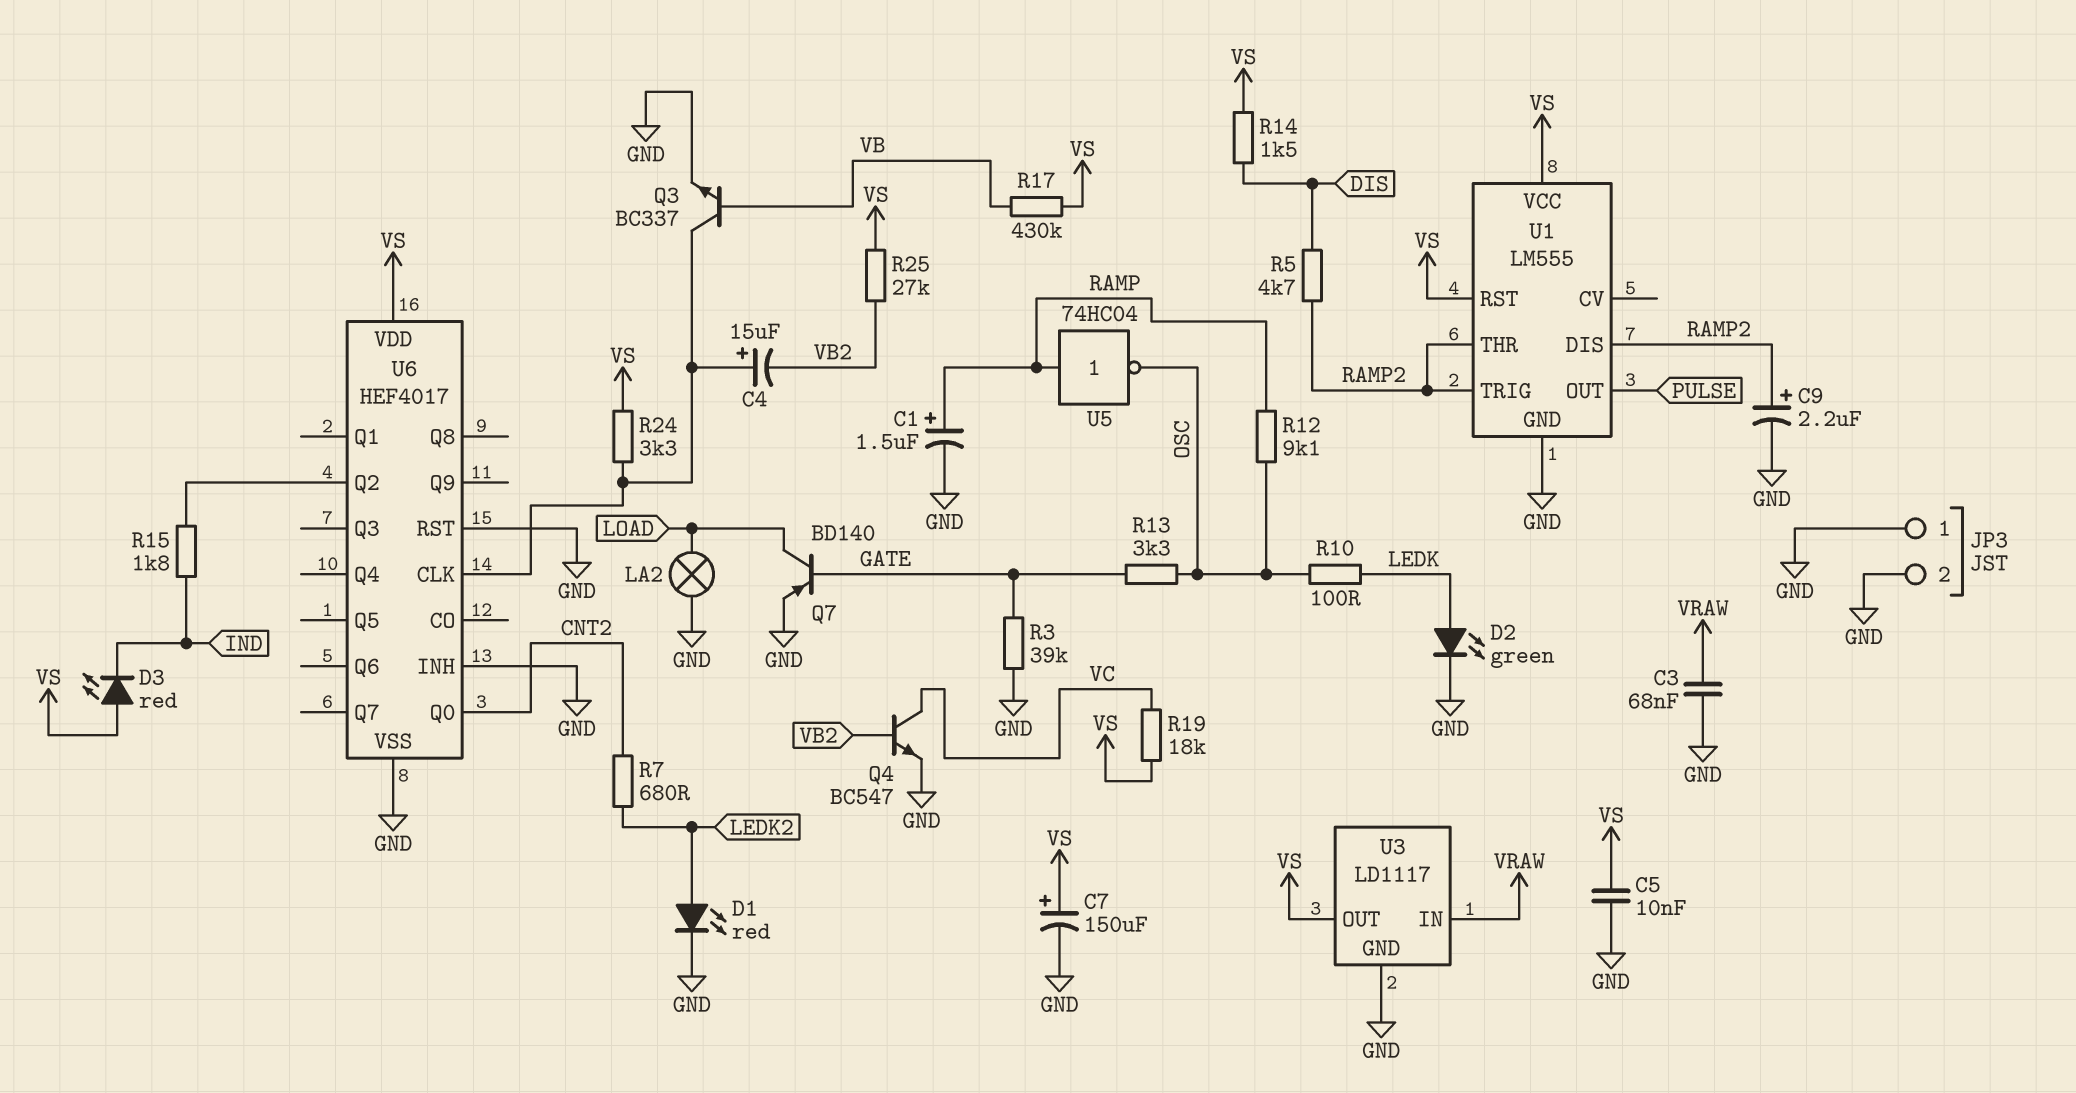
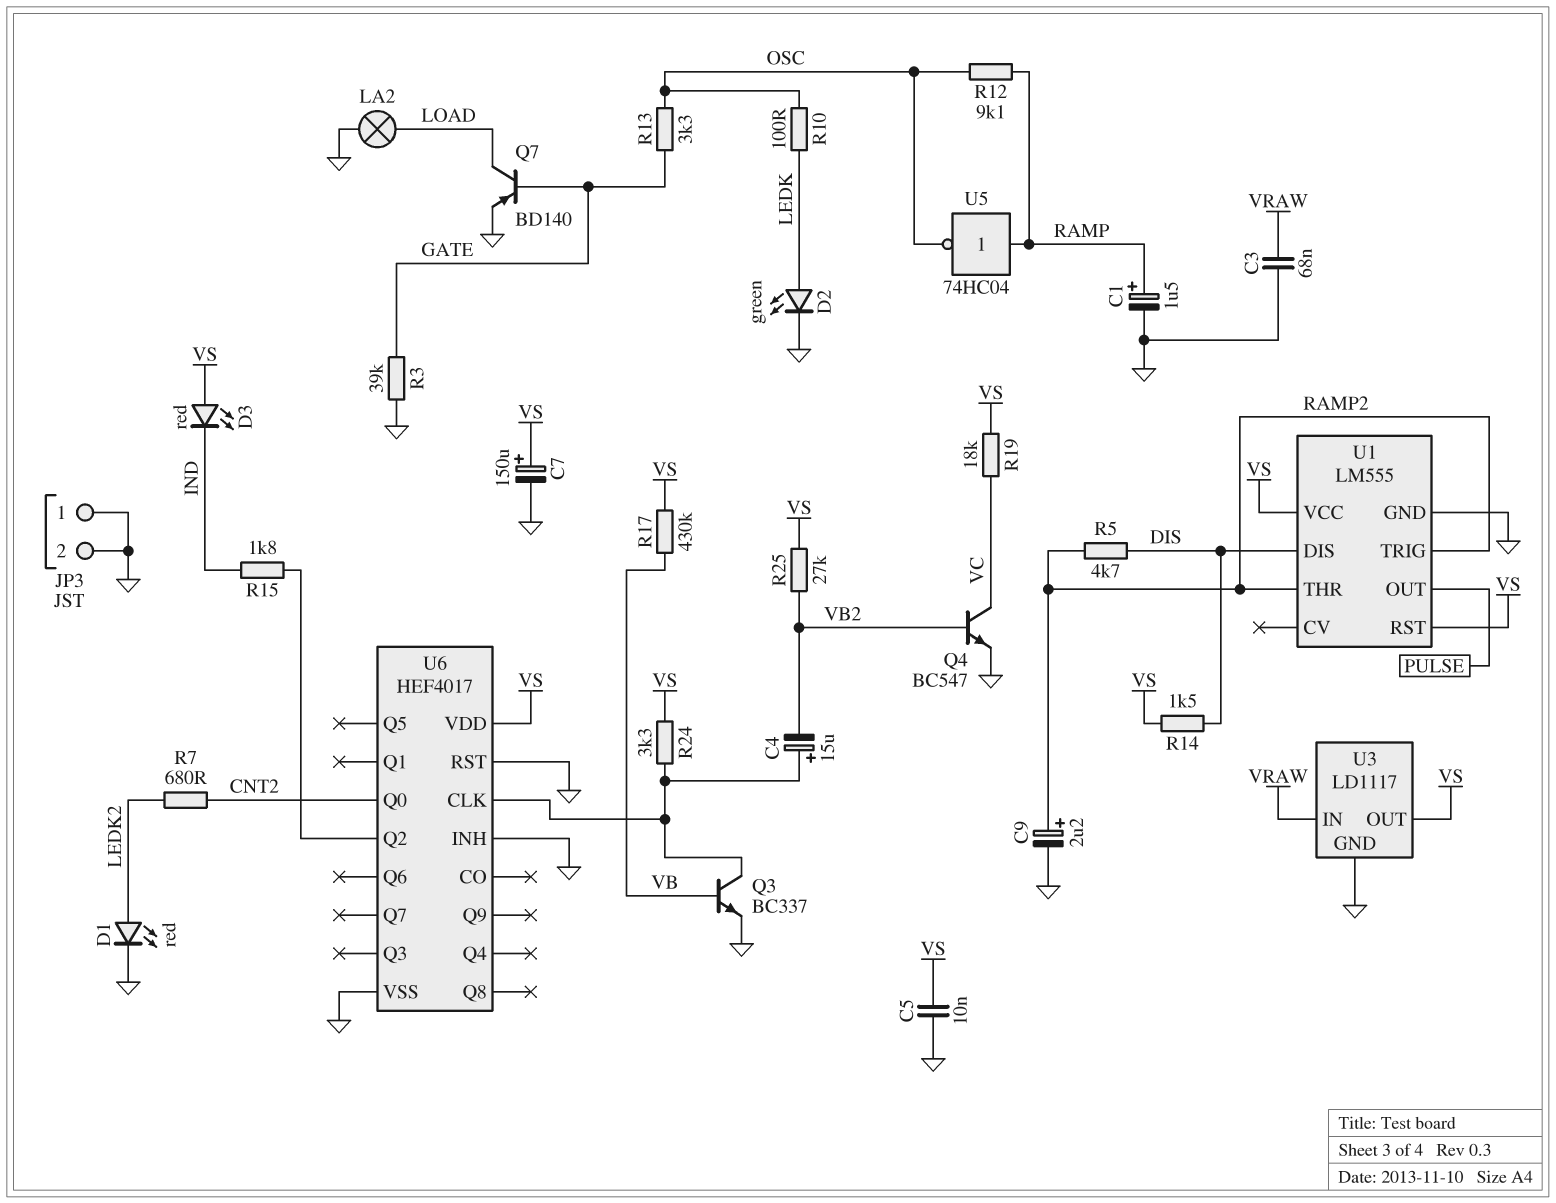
U1 pin DIS: RAMP2 -> DIS

